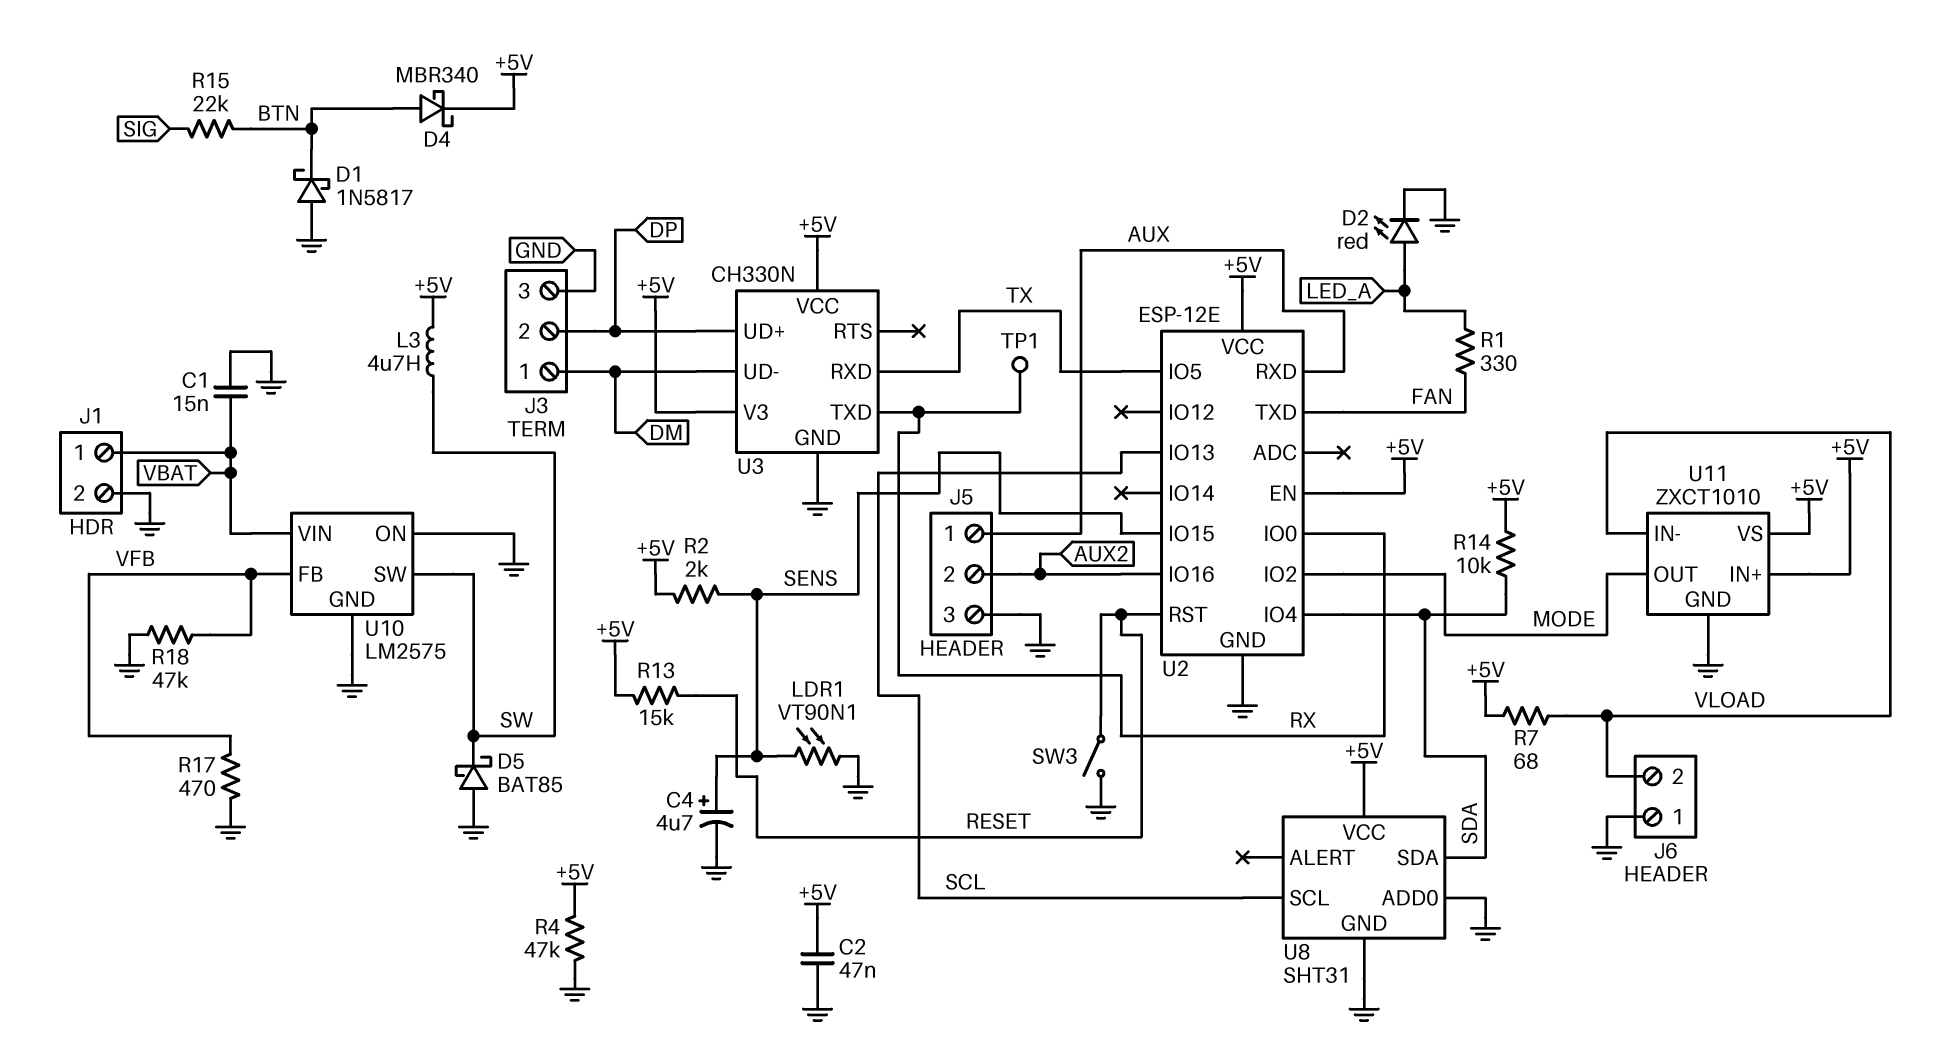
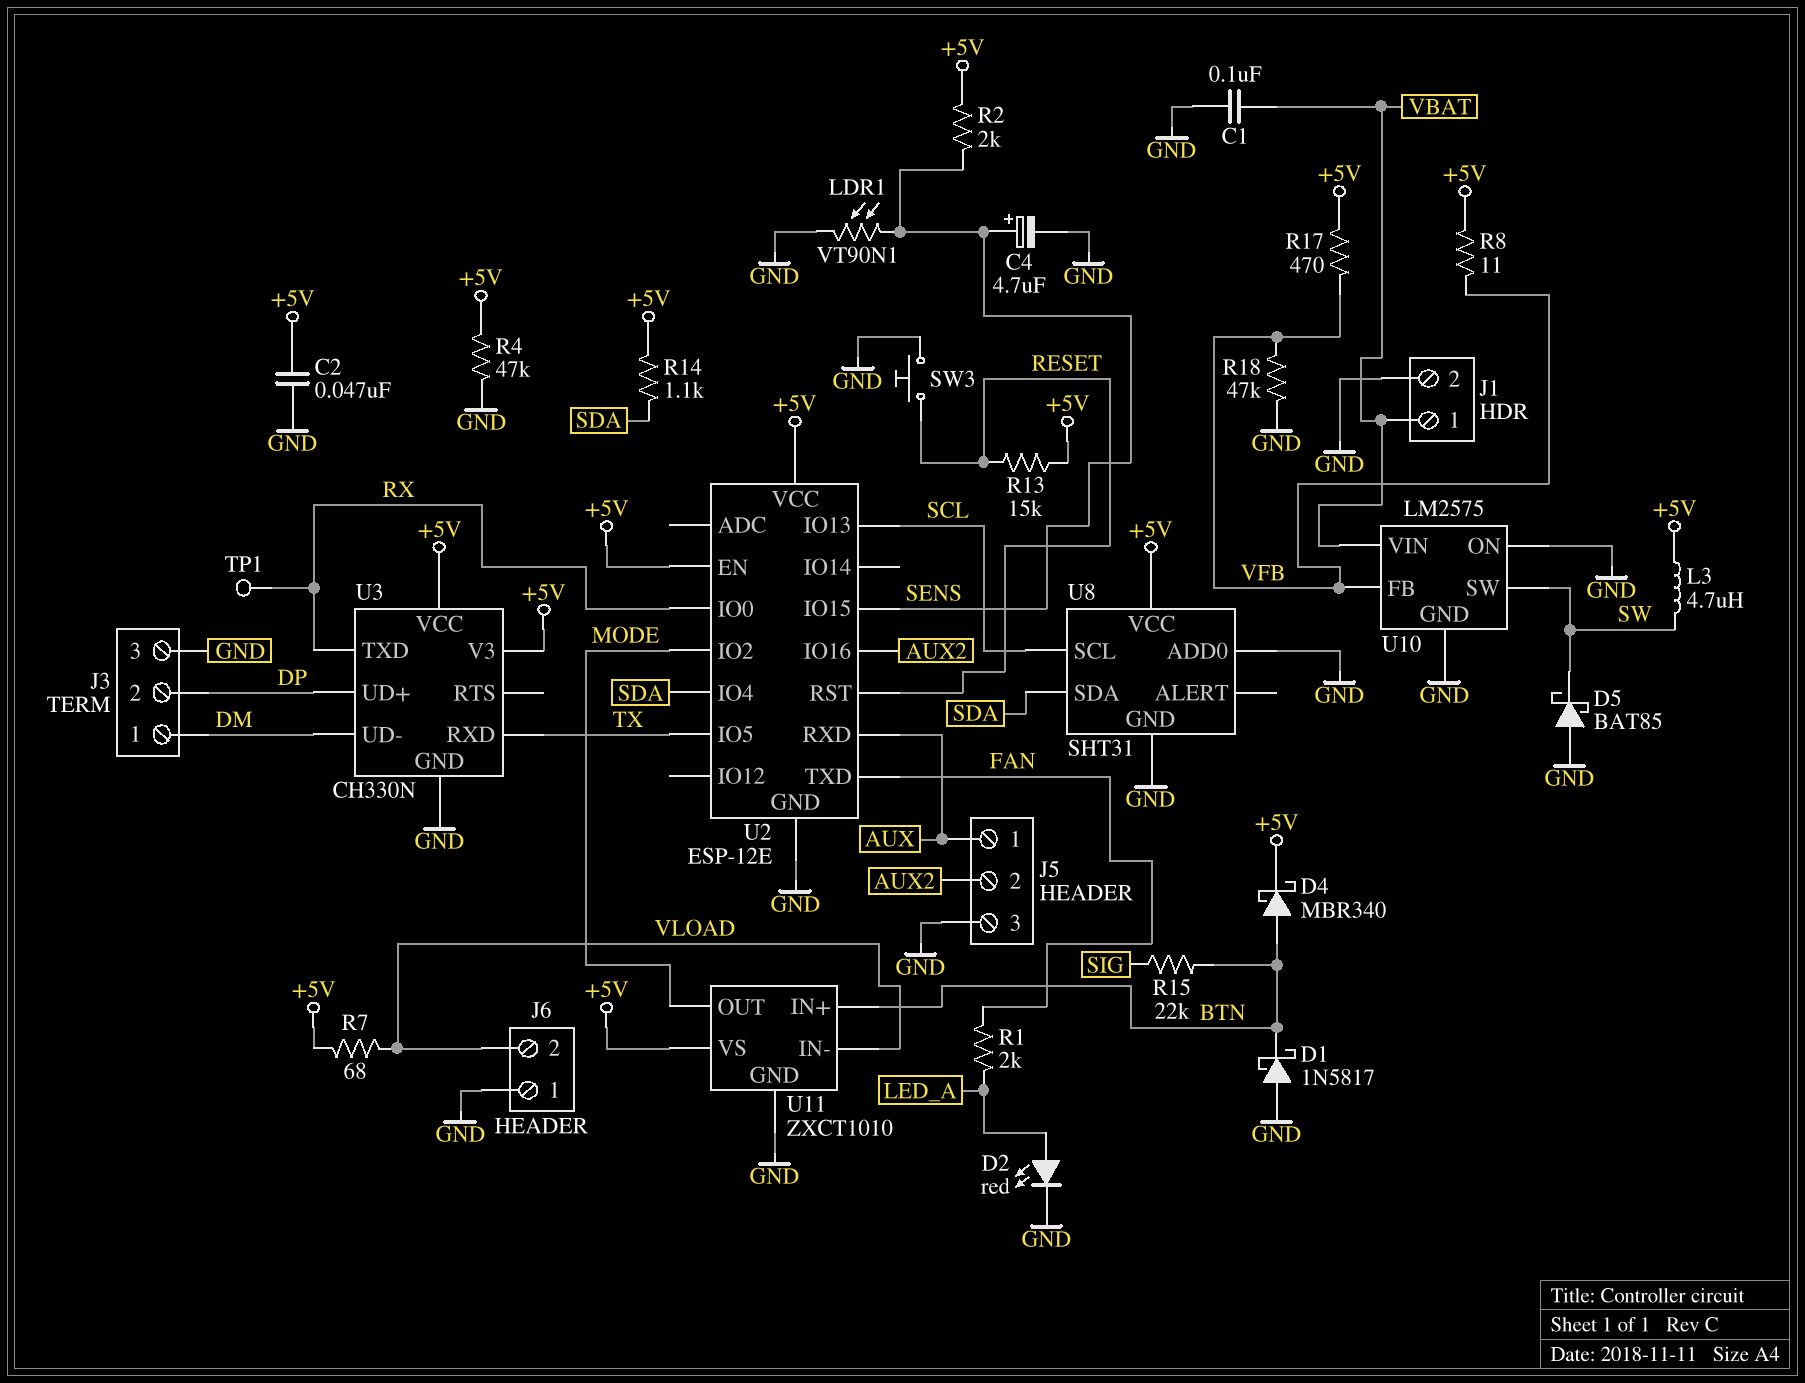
C1: 15nF (GND, VBAT) -> 100nF (GND, VBAT)
R1: 330 (FAN, LED_A) -> 2k (FAN, LED_A)
R8: none -> 11 (+5V, VFB)
R14: 10k (+5V, SDA) -> 1.1k (+5V, SDA)
R17: 470 (GND, VFB) -> 470 (+5V, VFB)
SW3: switch (GND, RESET) -> button (GND, RESET)
U11 pin IN+: +5V -> BTN

